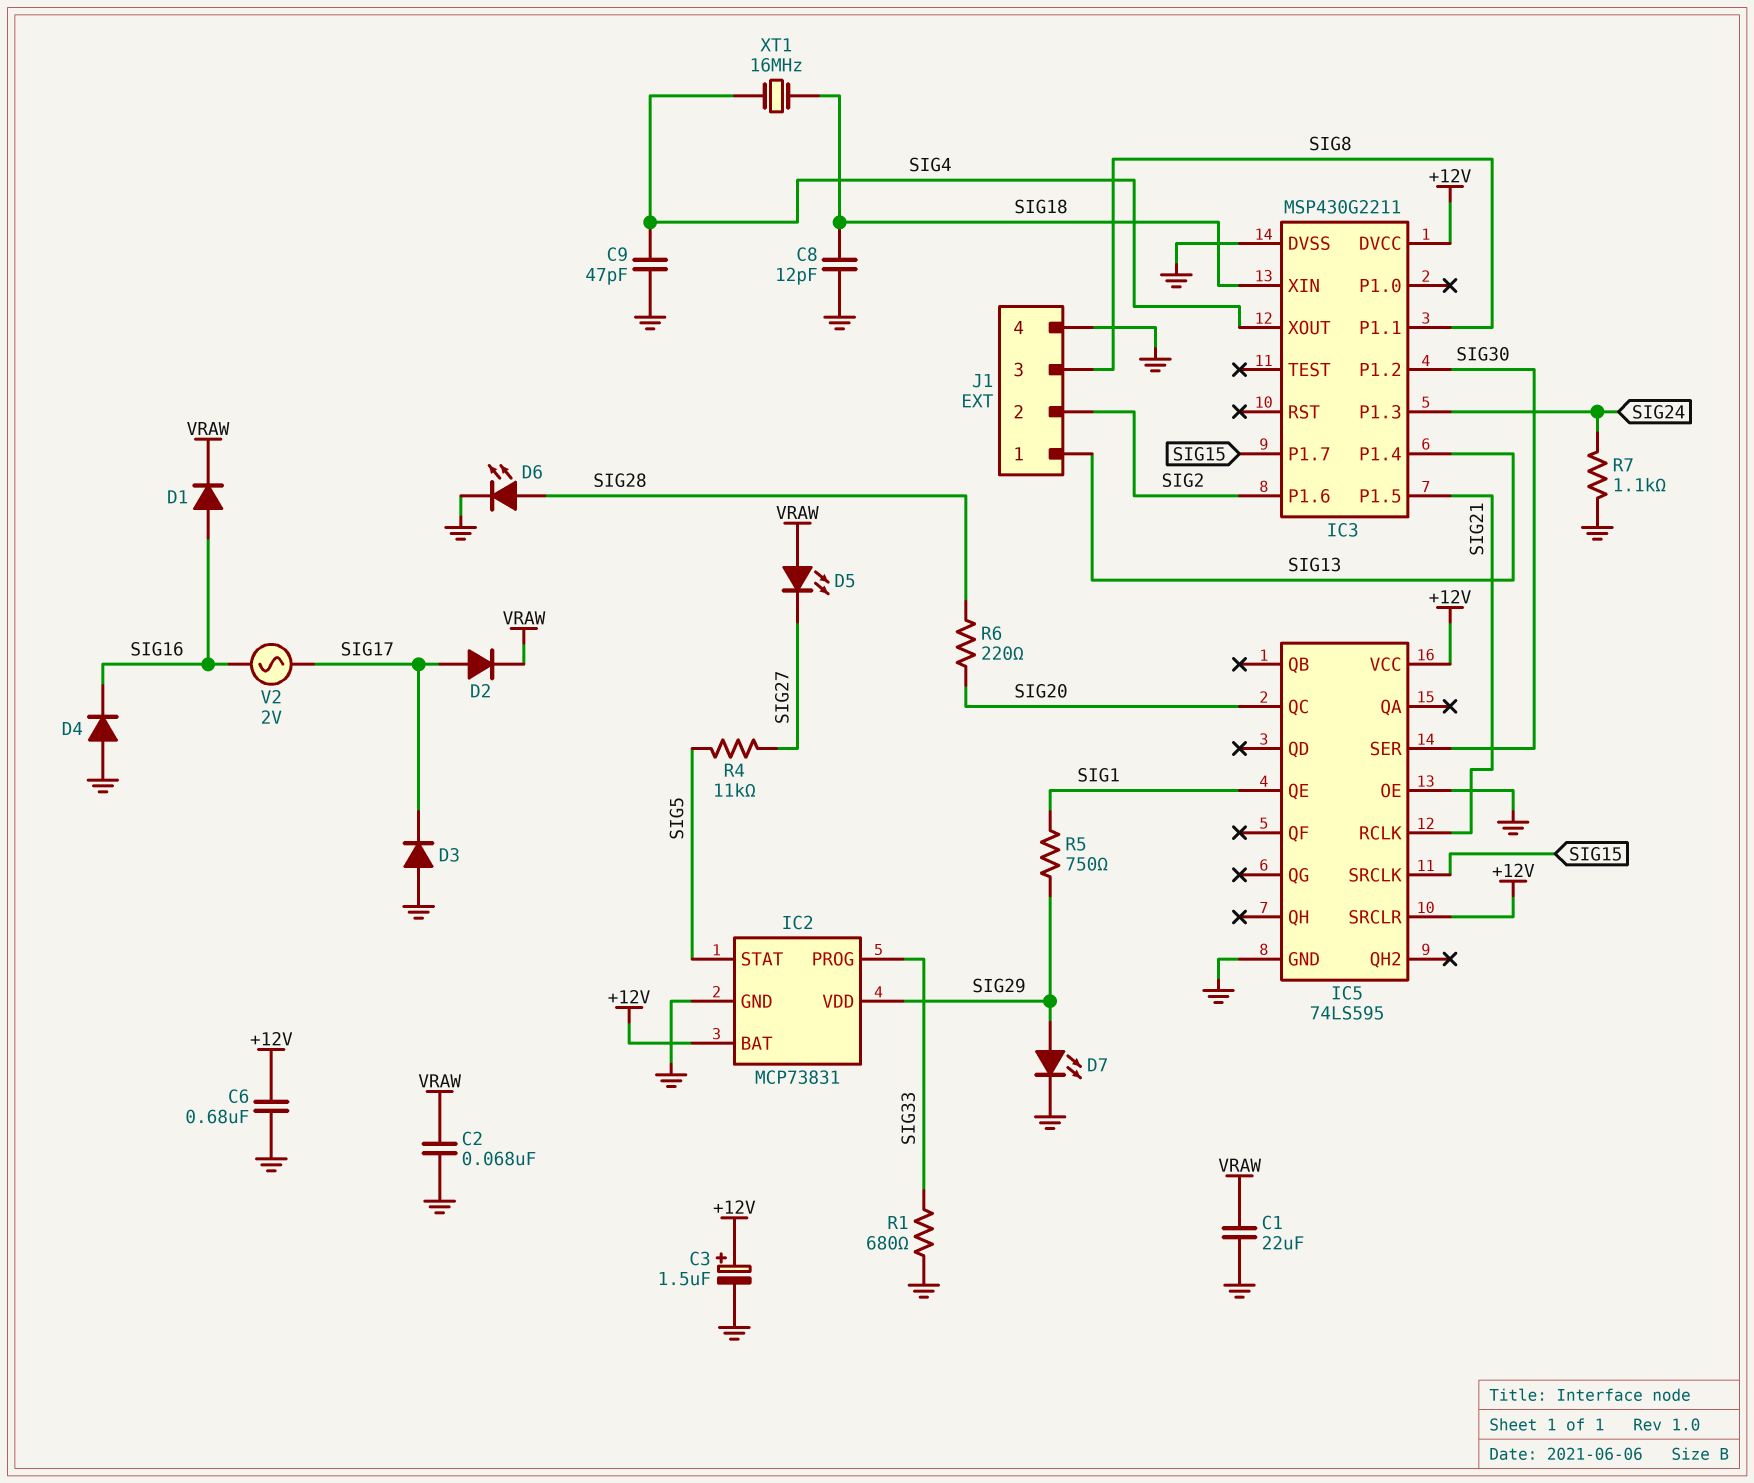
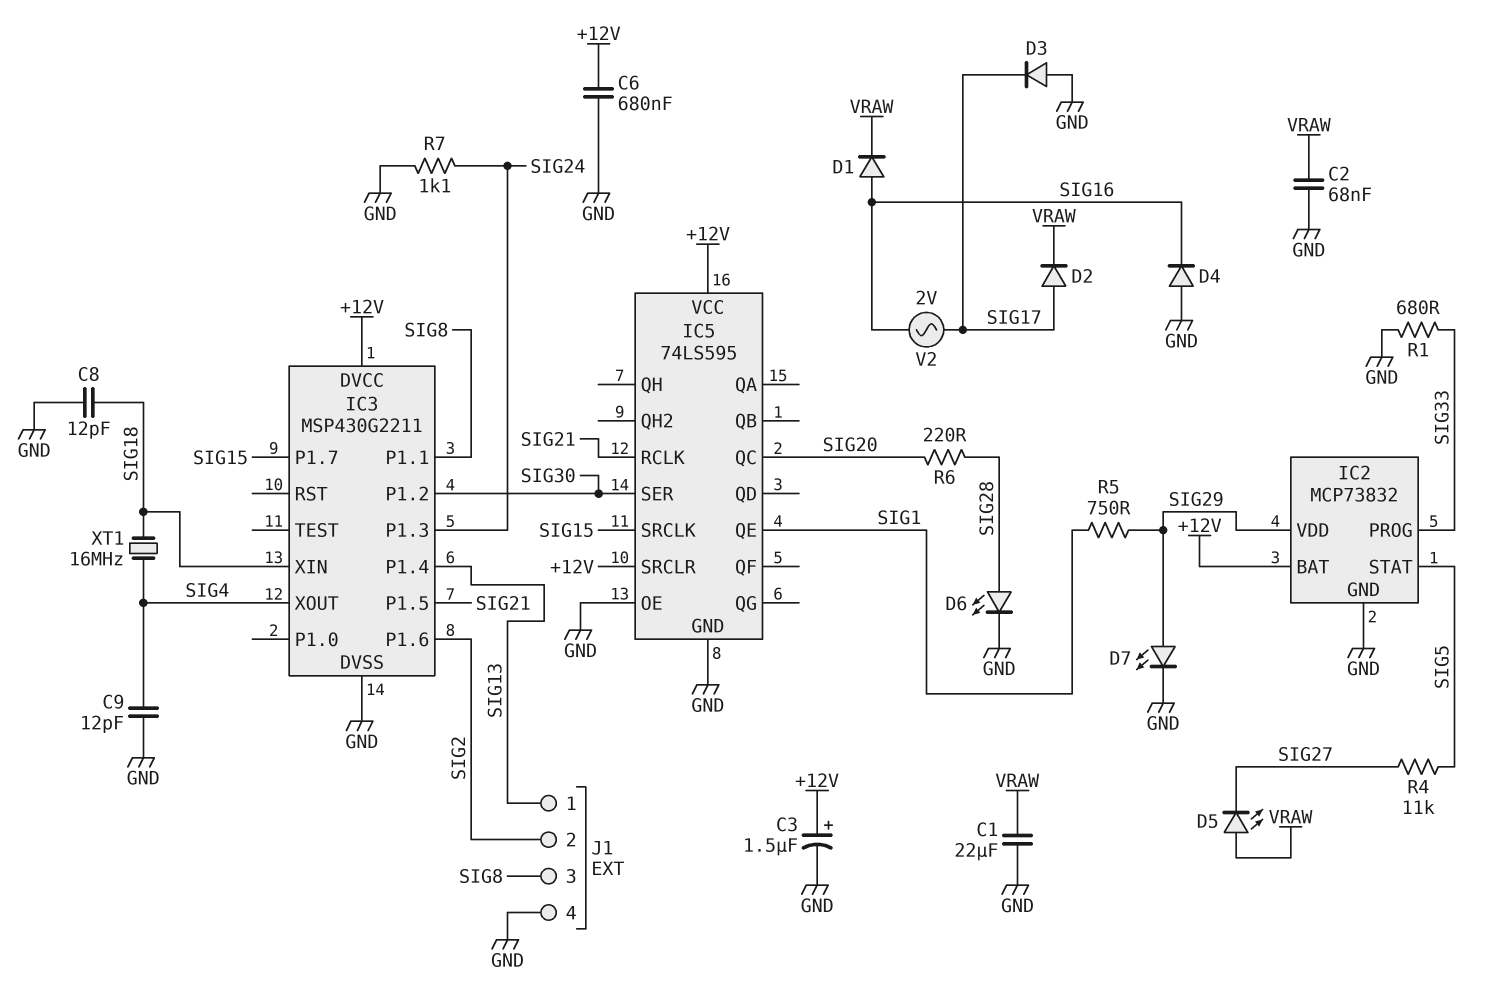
C9: 47pF (GND, SIG4) -> 12pF (GND, SIG4)
IC2: MCP73831 -> MCP73832

